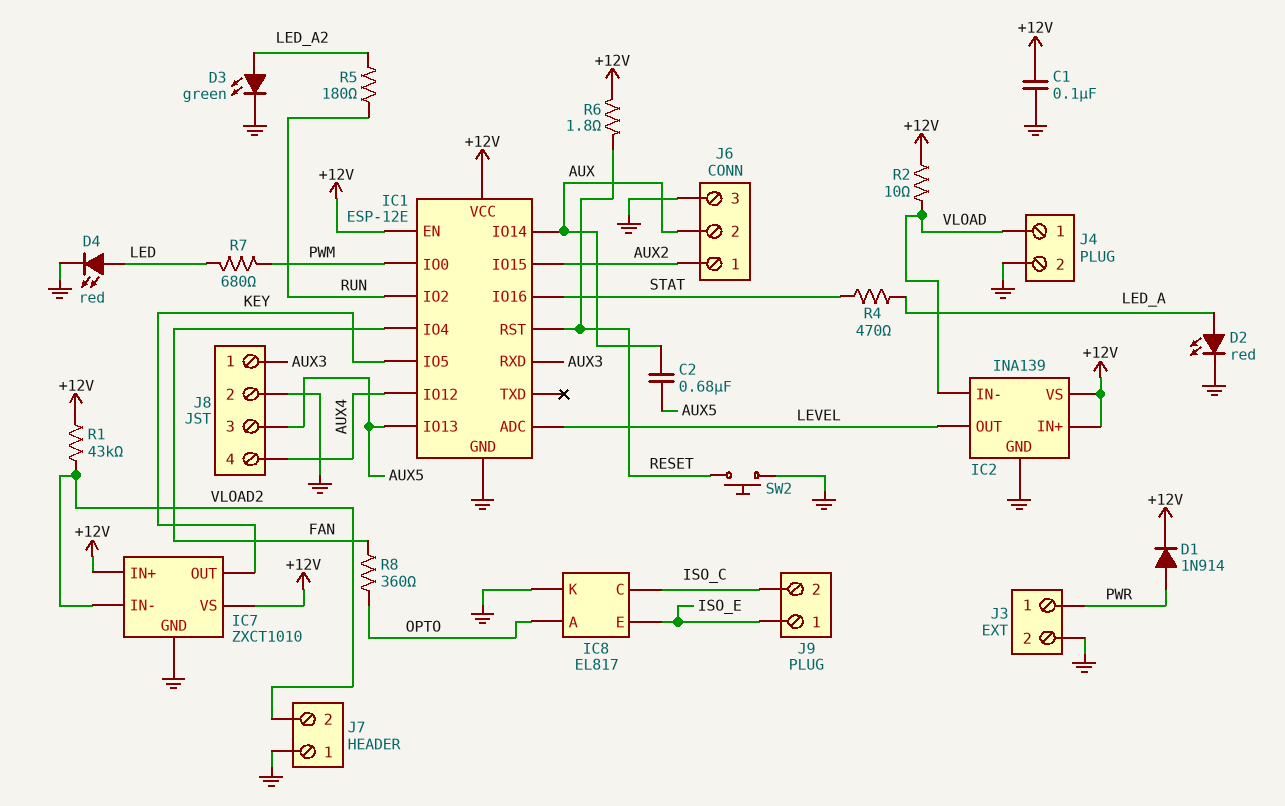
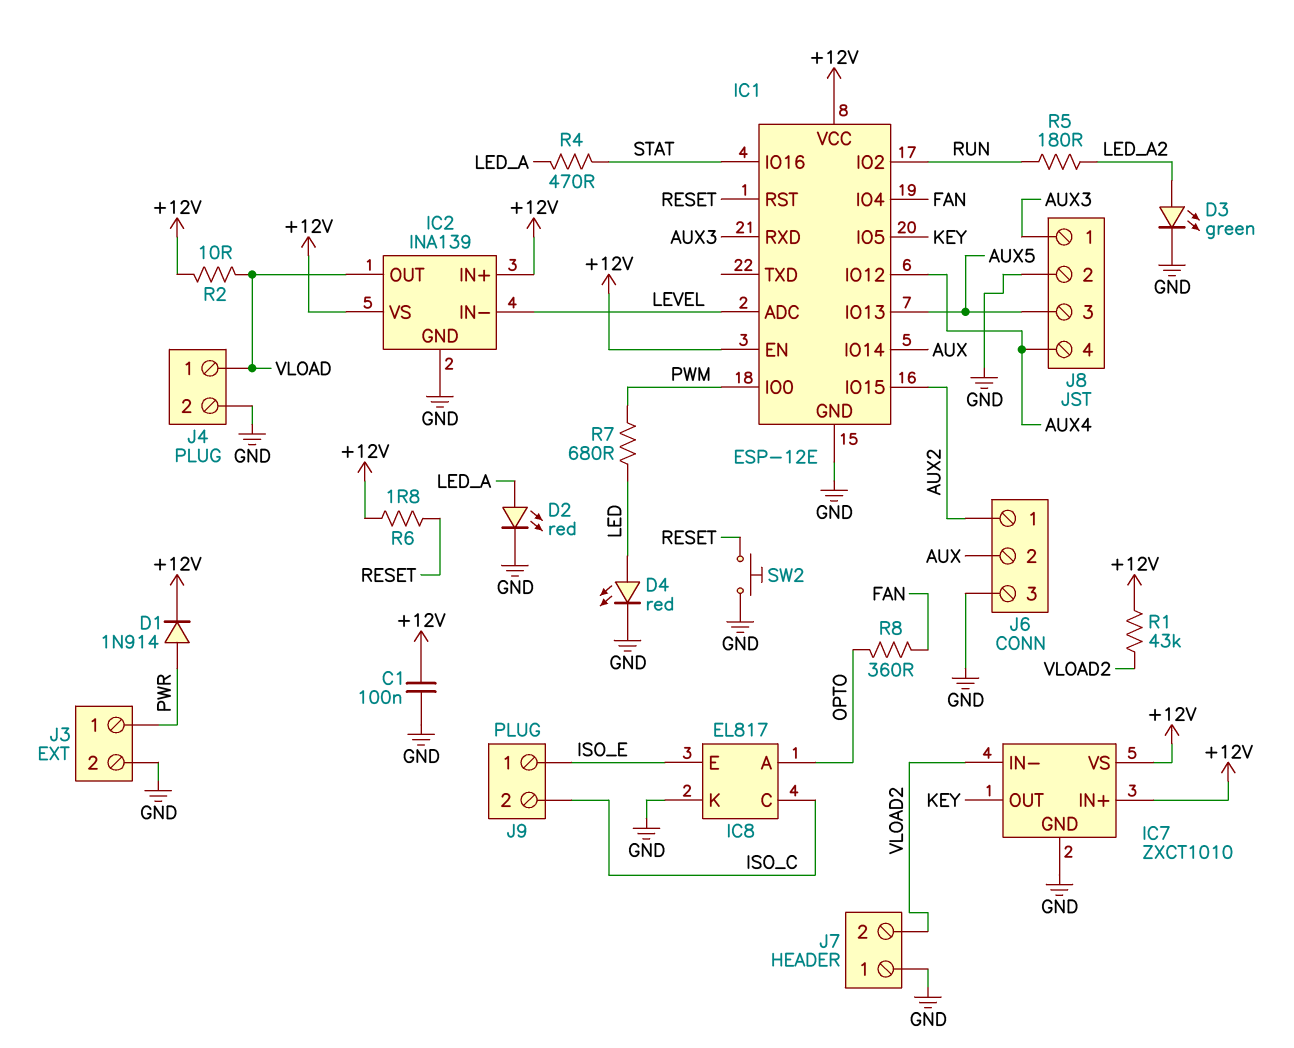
C2: 680nF (AUX, AUX5) -> none
IC2 pin IN-: VLOAD -> LEVEL
IC2 pin OUT: LEVEL -> VLOAD

